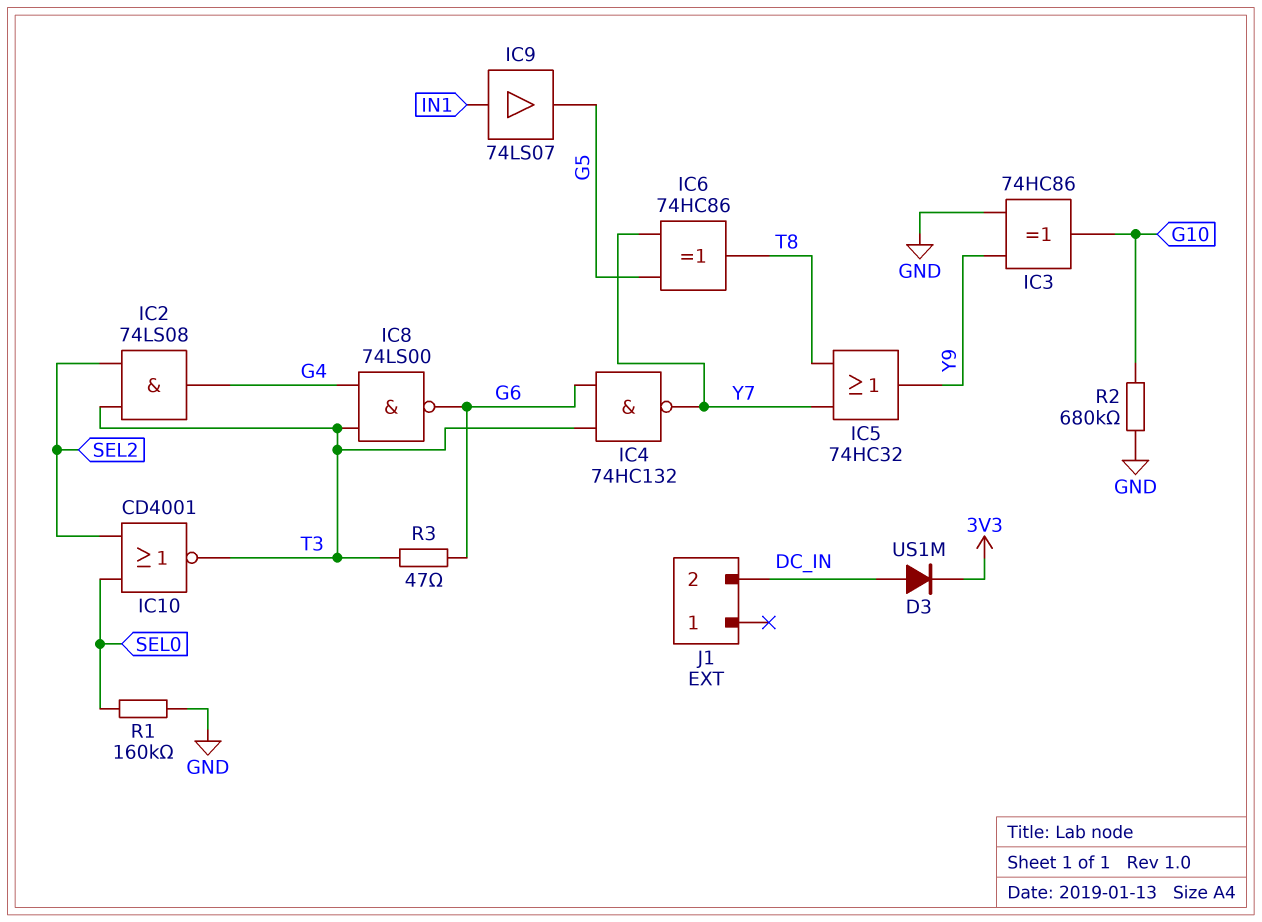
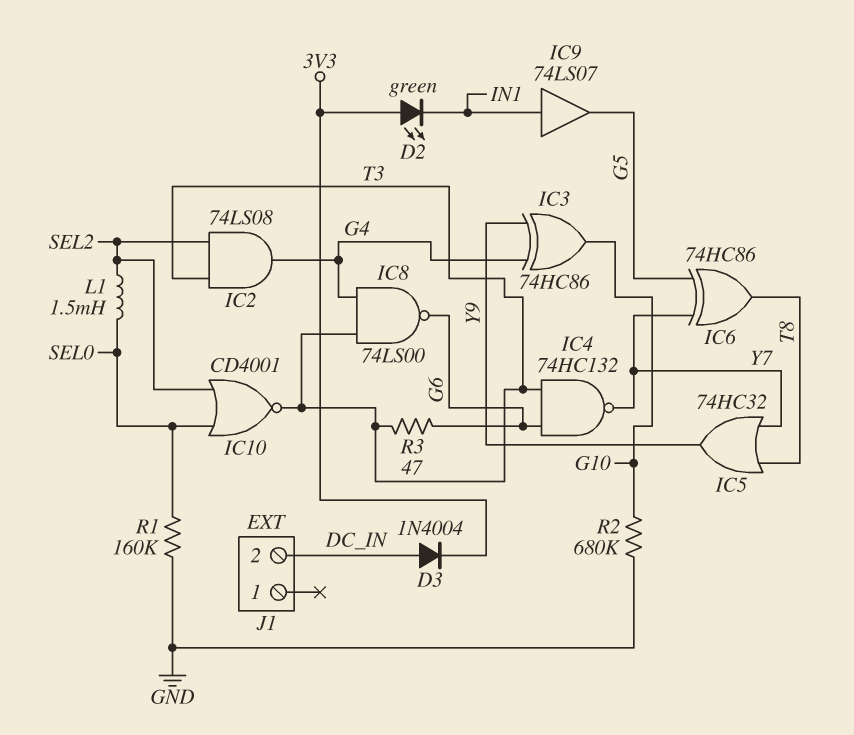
D2: none -> LED green (A 3V3, K IN1)
D3: diode US1M (A DC_IN, K 3V3) -> diode 1N4004 (A DC_IN, K 3V3)
IC3: XOR 74HC86 (in GND, in Y9, out G10) -> XOR 74HC86 (in G4, in Y9, out G10)
L1: none -> 1.5mH (SEL0, SEL2)

